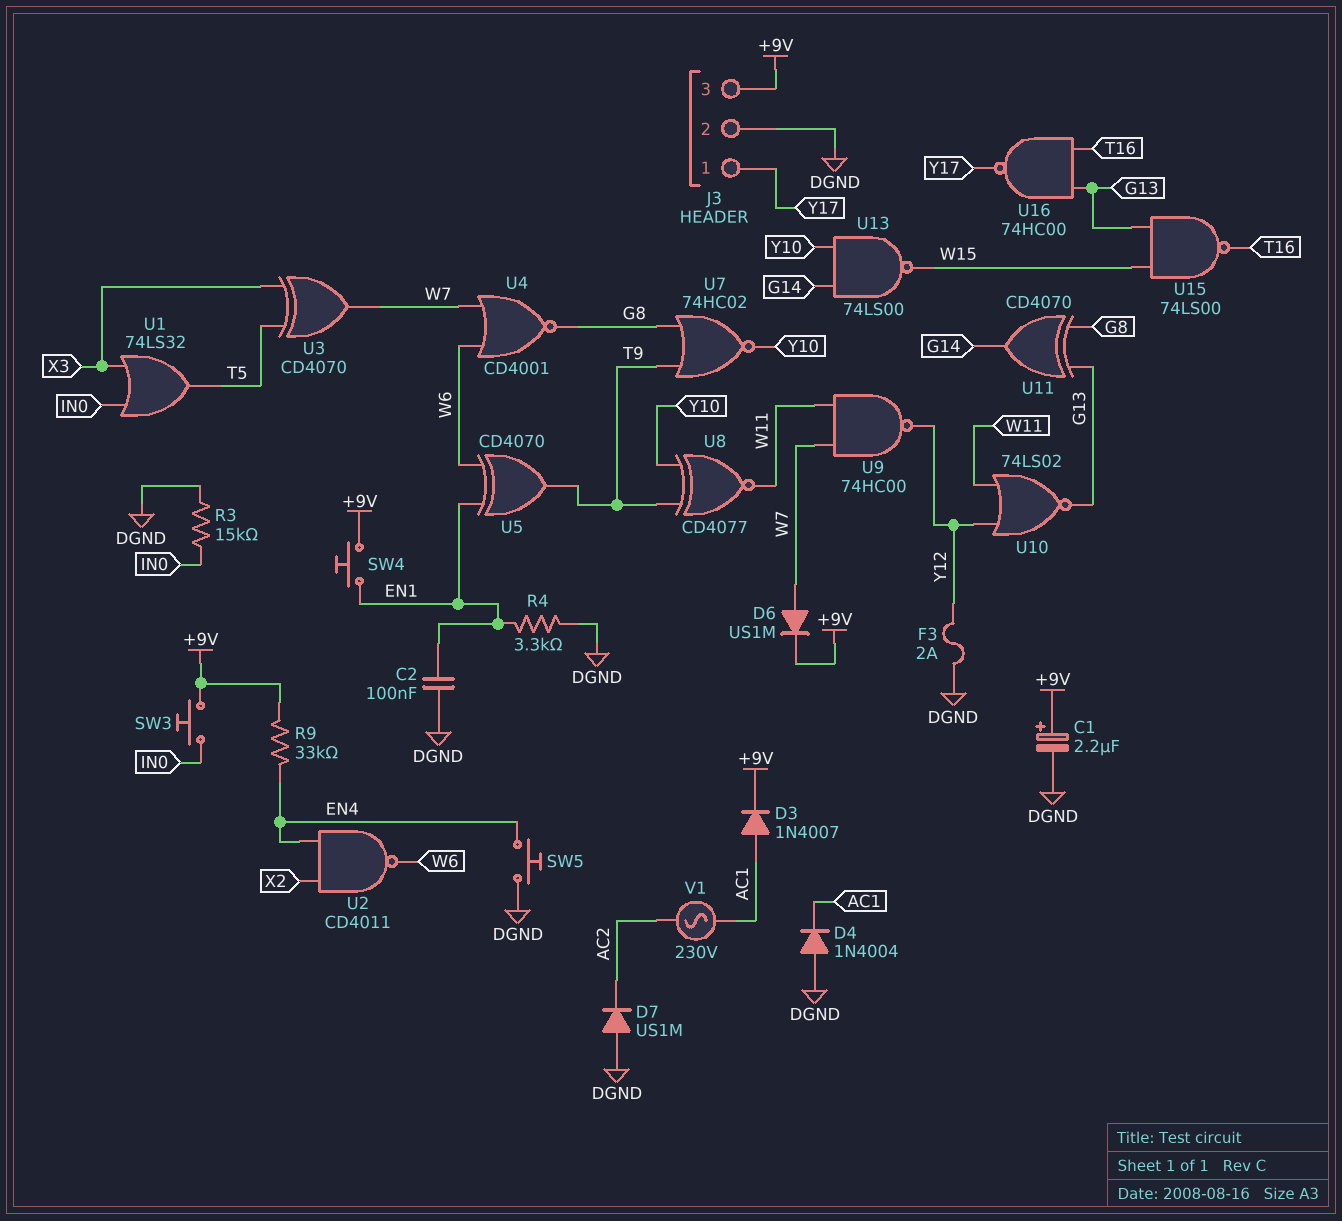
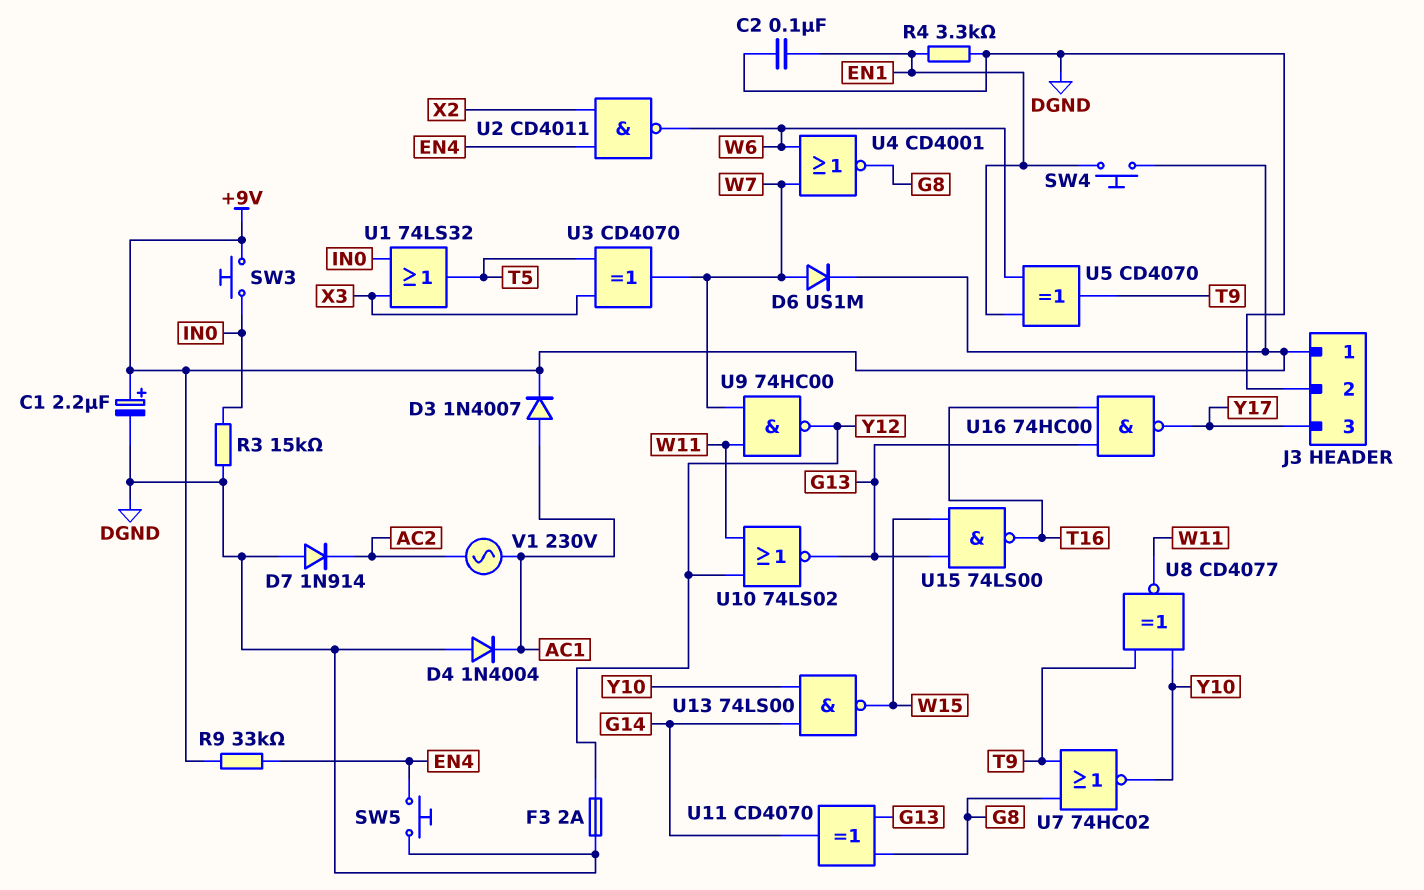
D7: diode US1M (A DGND, K AC2) -> diode 1N914 (A DGND, K AC2)
J3 pin 1: Y17 -> +9V
J3 pin 3: +9V -> Y17

